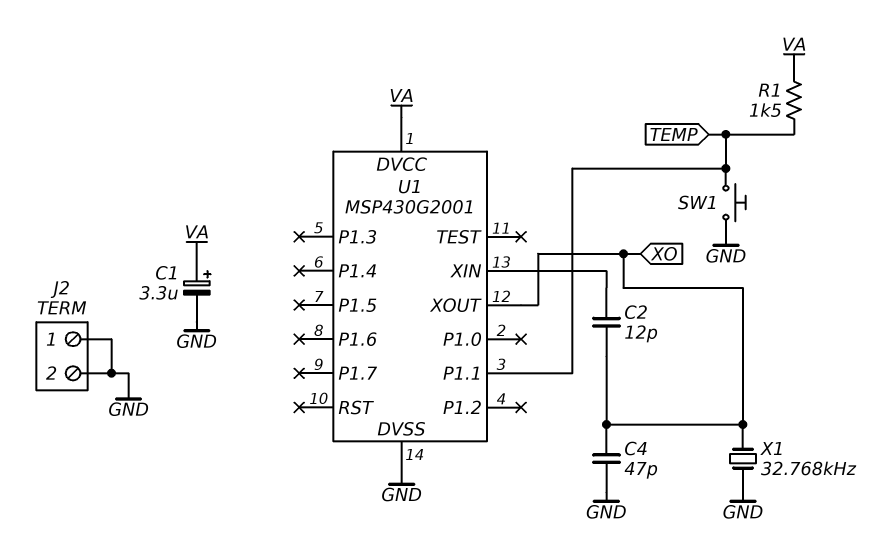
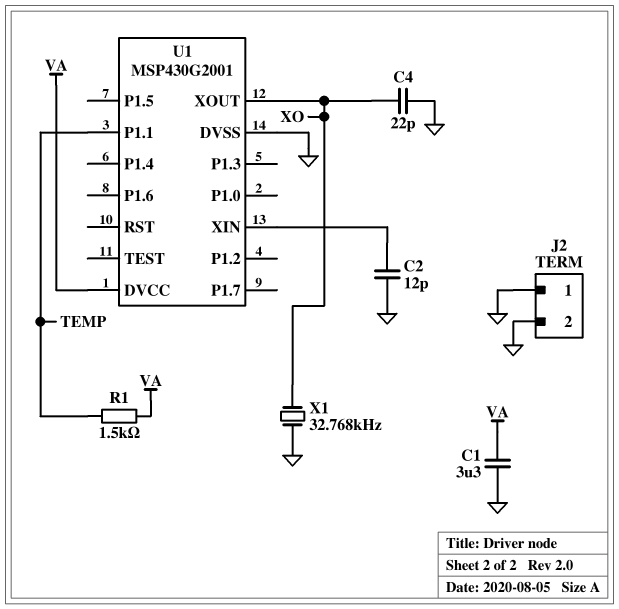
C1: 3.3uF (plus VA, minus GND) -> 3.3uF (GND, VA)
C2: 12pF (U1/XIN, XO) -> 12pF (GND, U1/XIN)
C4: 47pF (GND, XO) -> 22pF (GND, XO)
SW1: button (GND, TEMP) -> none

